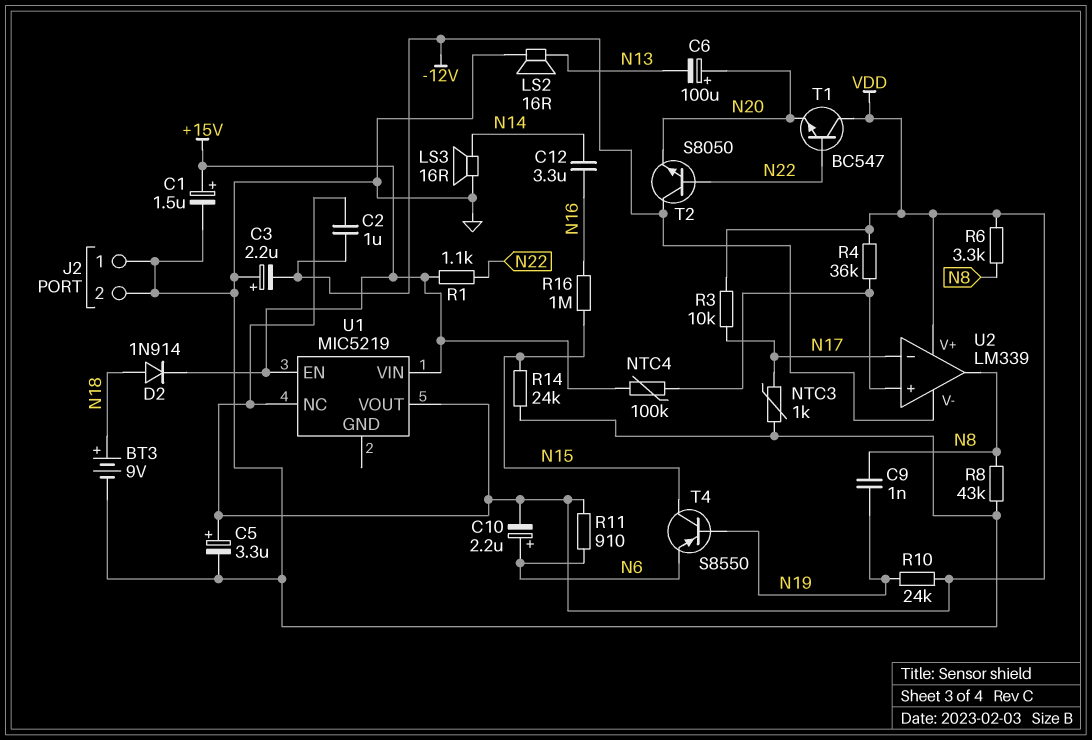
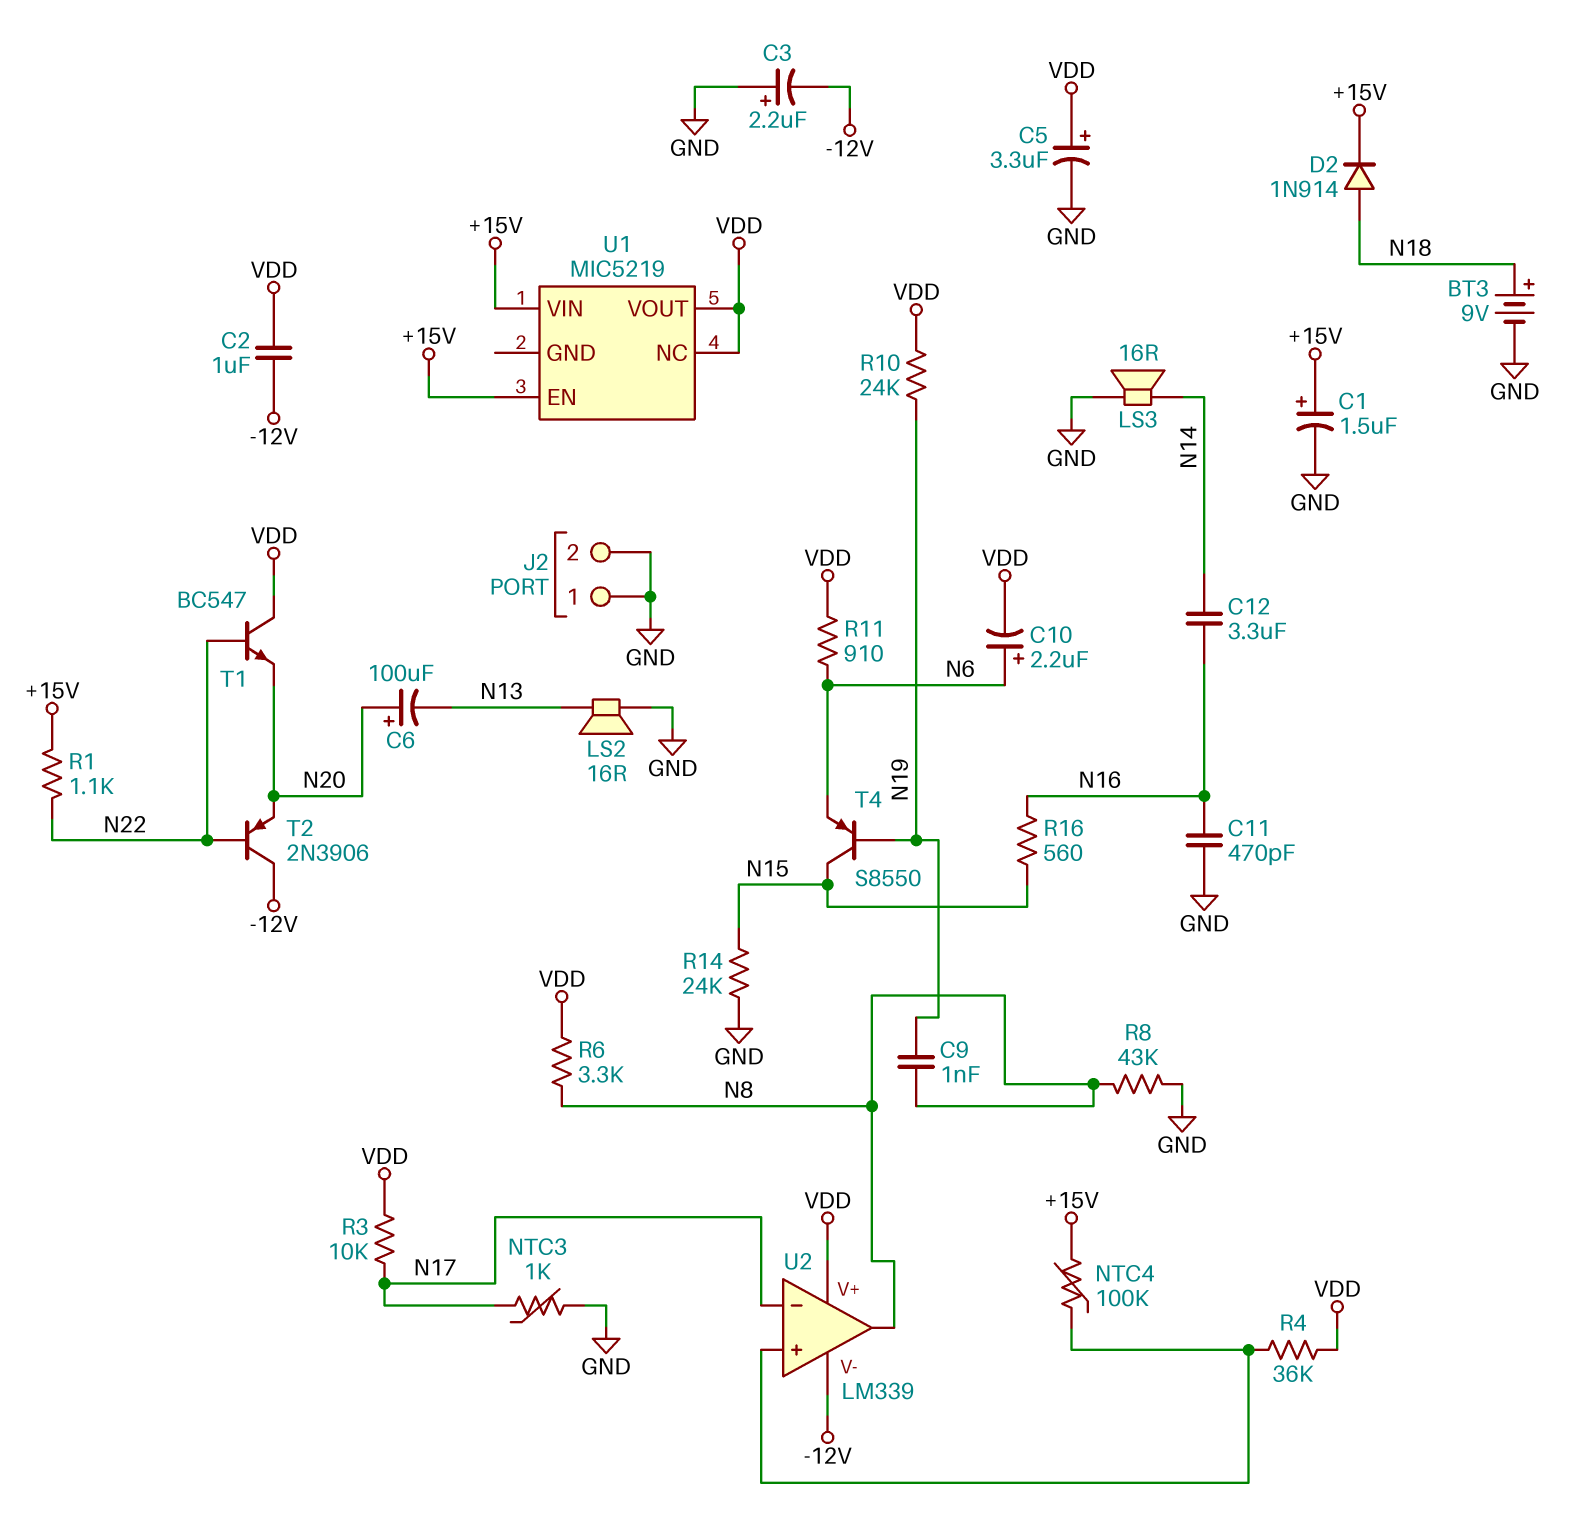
C11: none -> 470pF (GND, N16)
R16: 1M (N15, N16) -> 560 (N15, N16)
T2: NPN S8050 (B N22, C -12V, E N20) -> PNP 2N3906 (B N22, C -12V, E N20)

